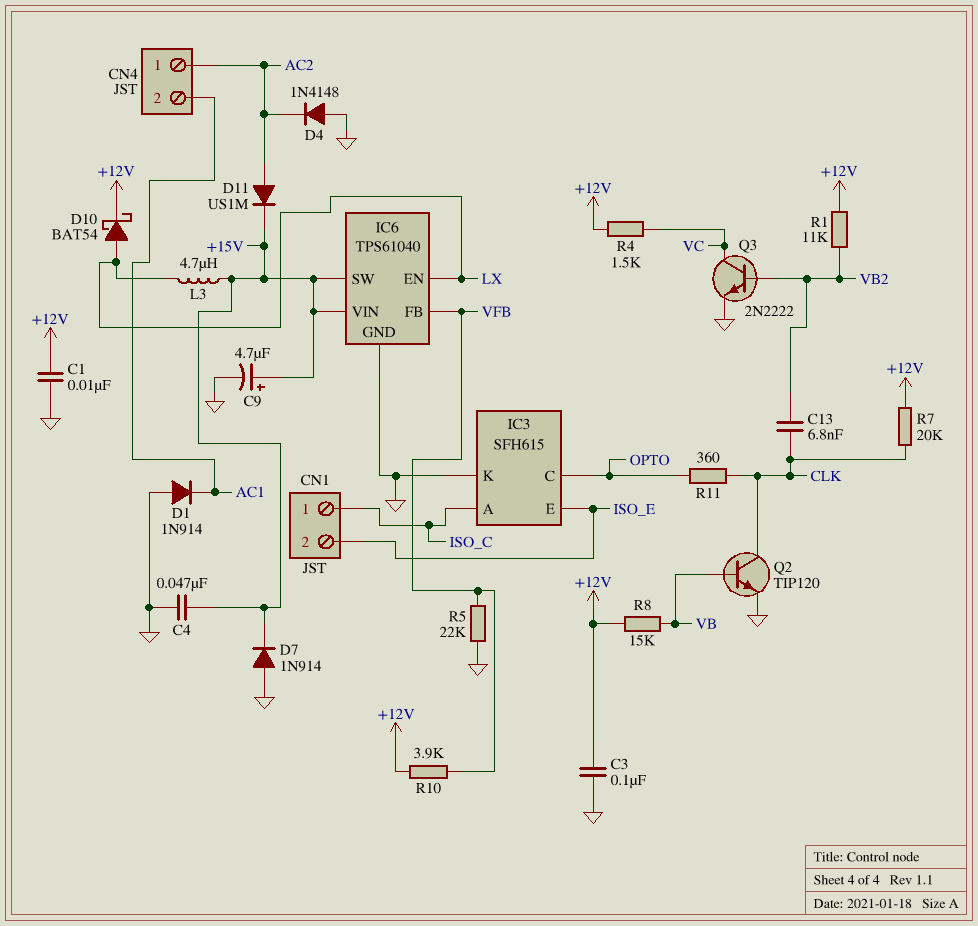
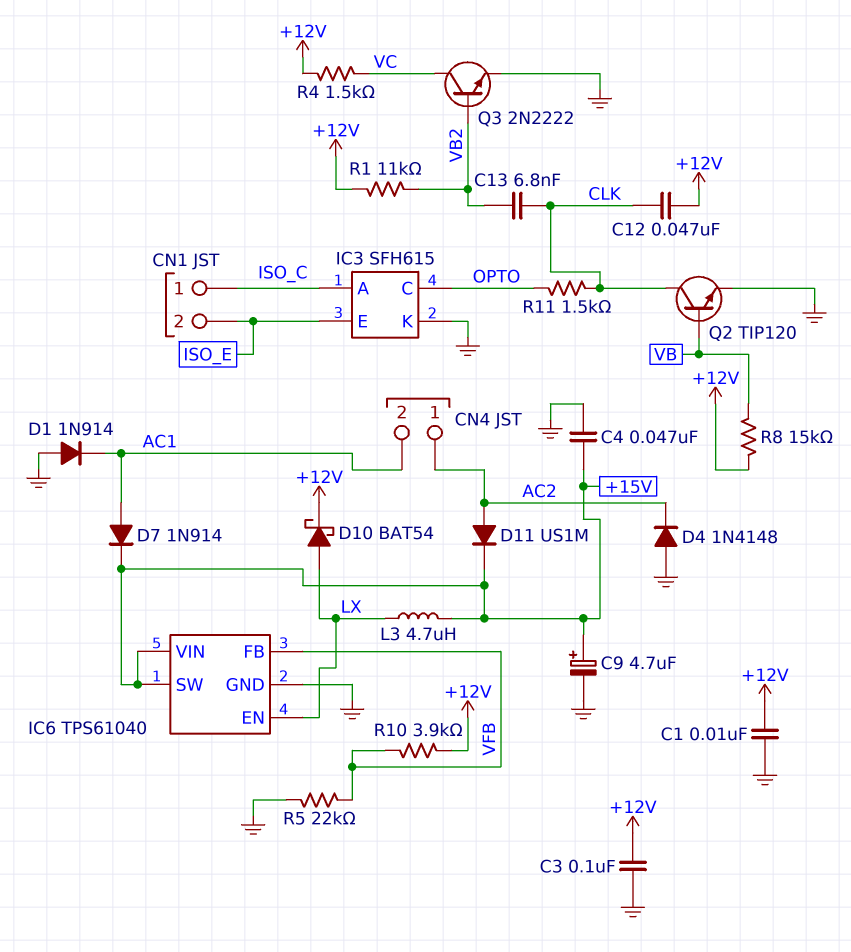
C12: none -> 47nF (+12V, CLK)
D7: diode 1N914 (A GND, K +15V) -> diode 1N914 (A AC1, K +15V)
R7: 20k (+12V, CLK) -> none
R11: 360 (CLK, OPTO) -> 1.5k (CLK, OPTO)

